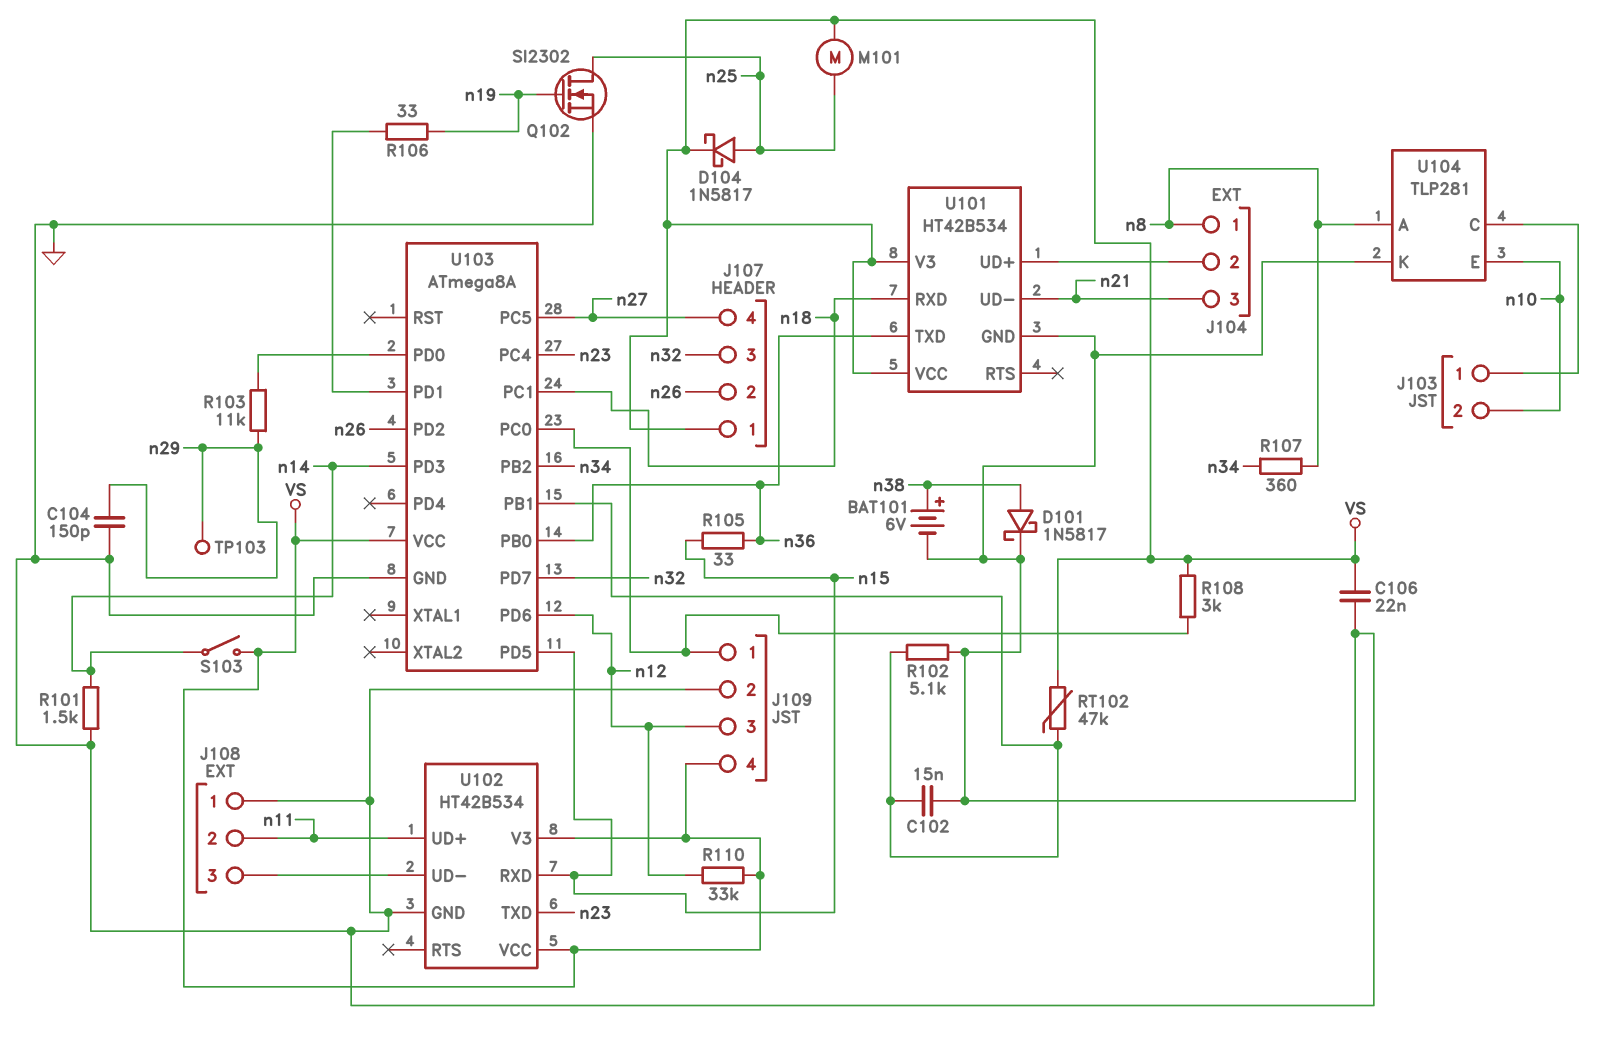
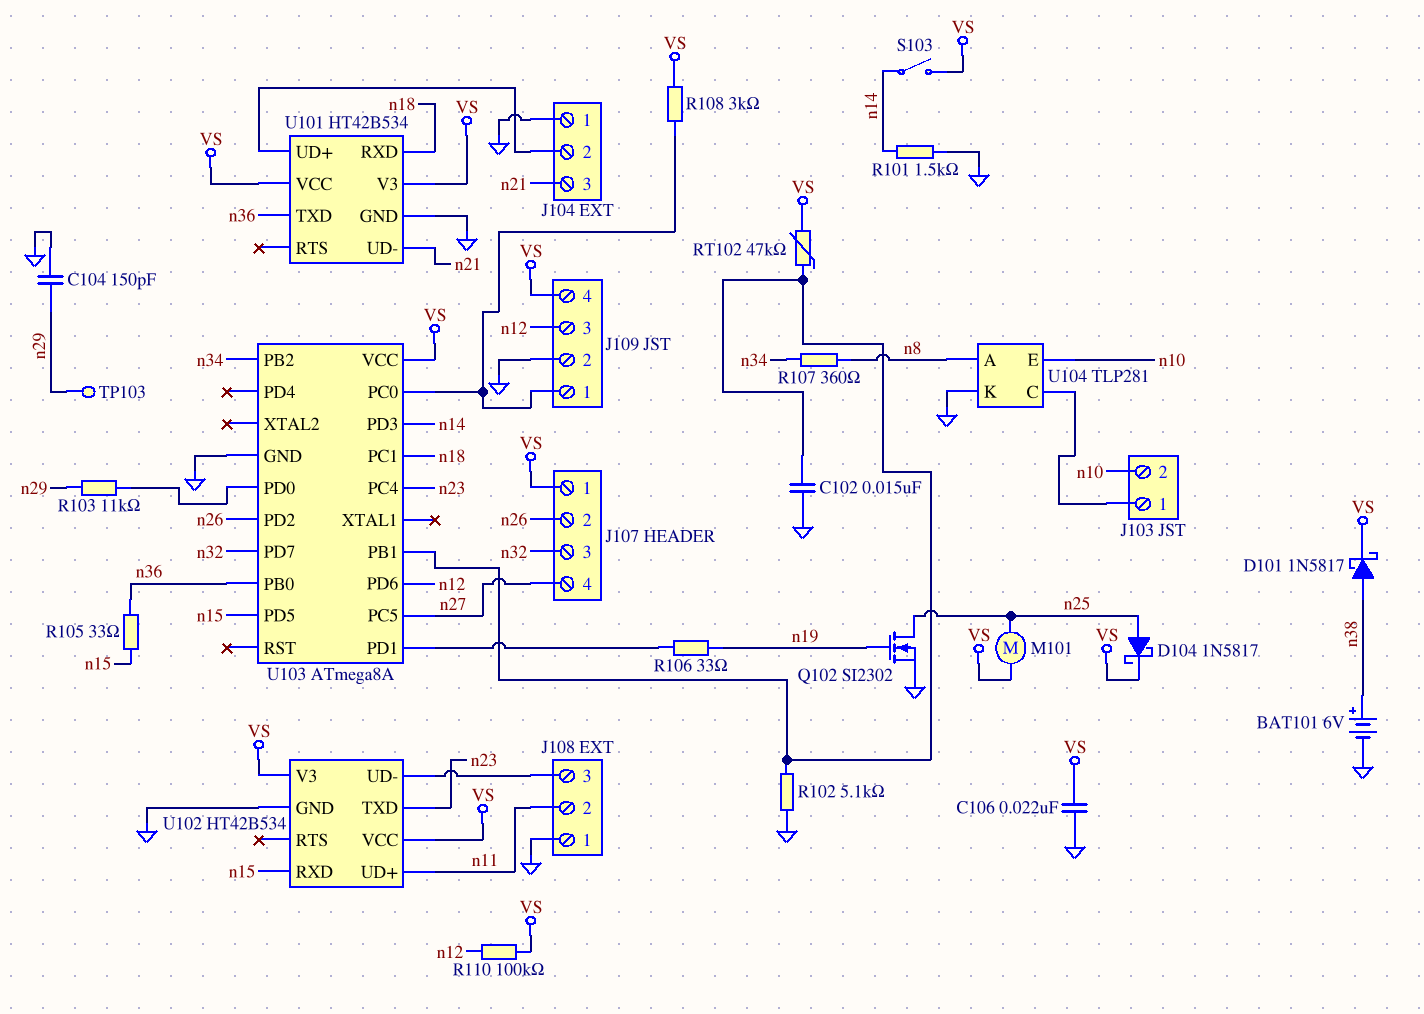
D101: schottky 1N5817 (A n38, K GND) -> schottky 1N5817 (A n38, K VS)
J104 pin 1: n8 -> GND
R110: 33k (VS, n12) -> 100k (VS, n12)

